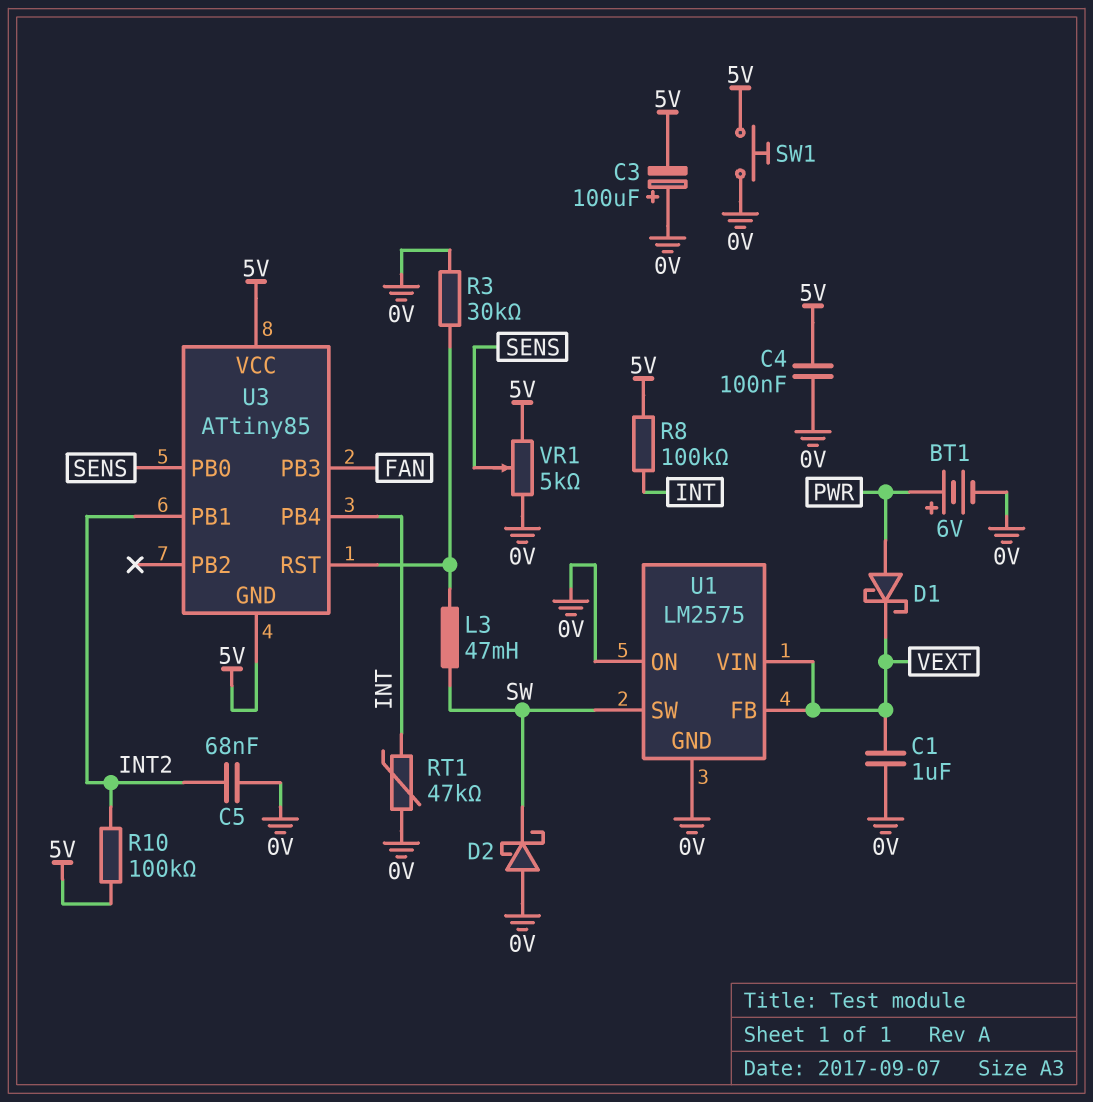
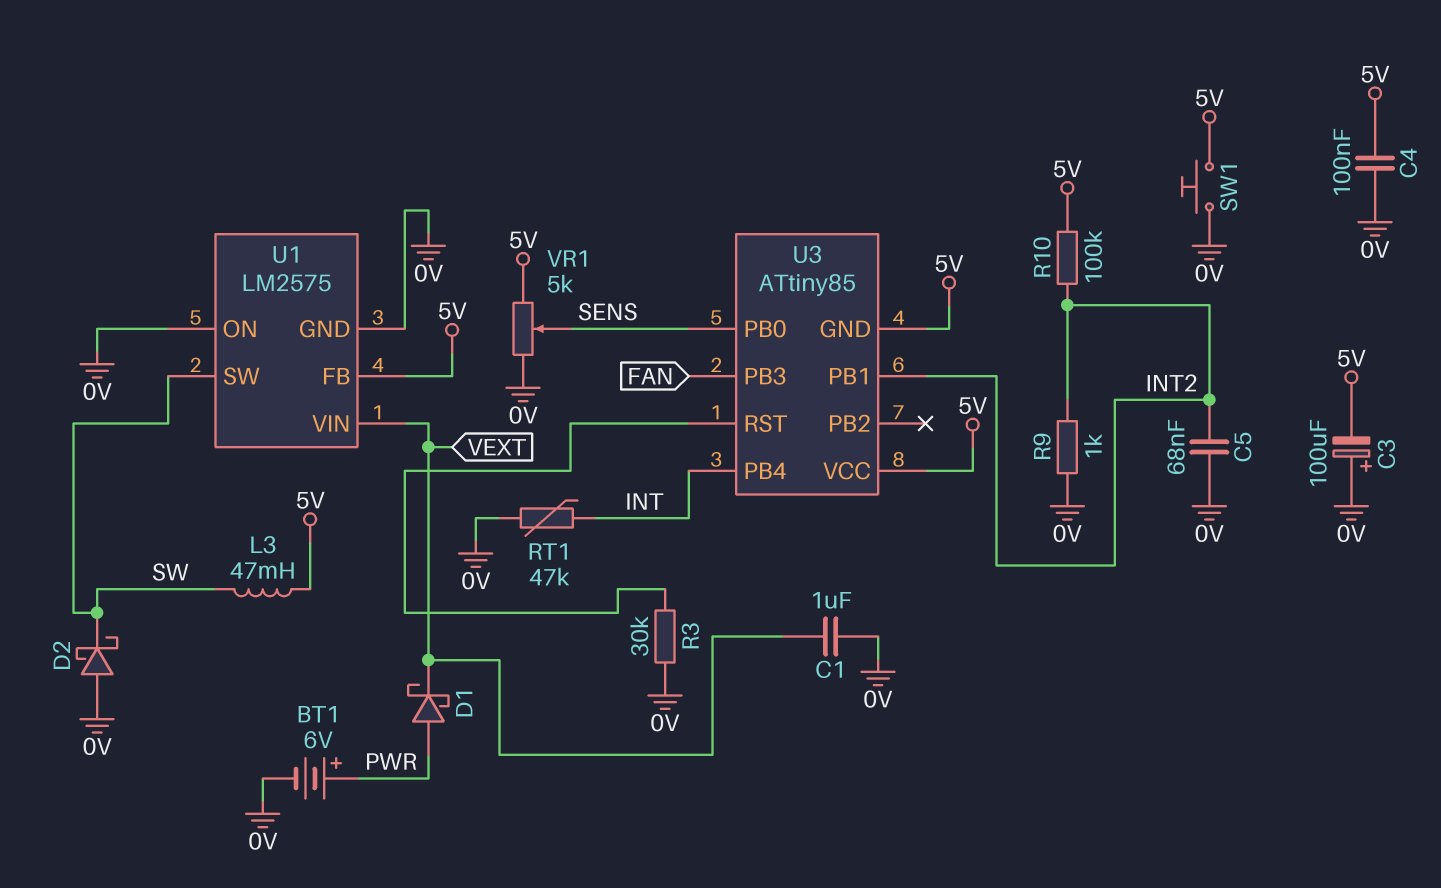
L3: 47mH (SW, U3/RST) -> 47mH (5V, SW)
R8: 100k (5V, INT) -> none
R9: none -> 1k (0V, INT2)
U1 pin FB: VEXT -> 5V

